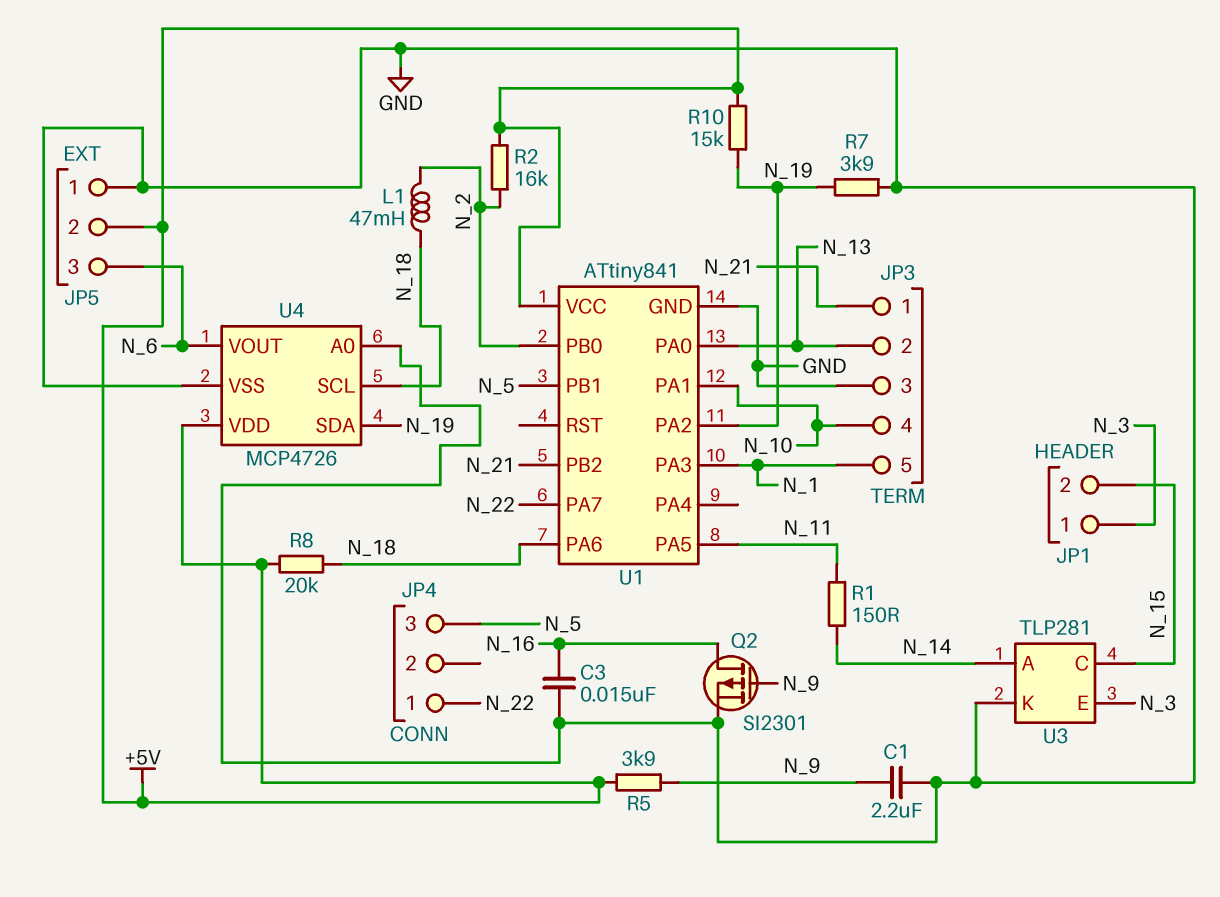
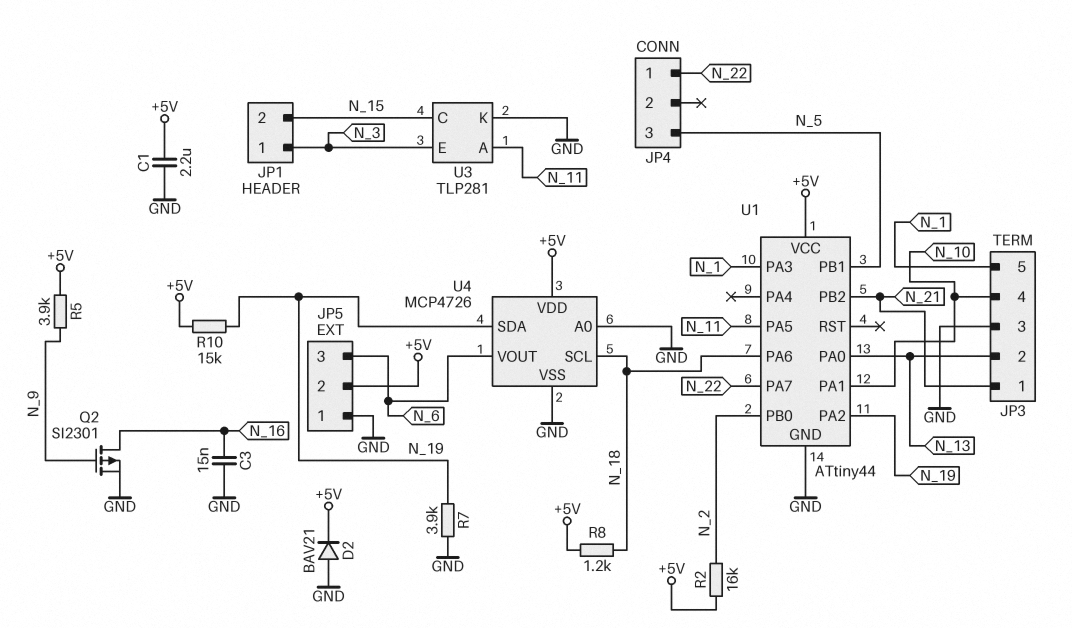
C1: 2.2uF (GND, N_9) -> 2.2uF (+5V, GND)
D2: none -> diode BAV21 (A GND, K +5V)
L1: 47mH (N_2, N_18) -> none
R1: 150 (N_11, N_14) -> none
R8: 20k (+5V, N_18) -> 1.2k (+5V, N_18)
U1: ATtiny841 -> ATtiny44
U3 pin A: N_14 -> N_11

